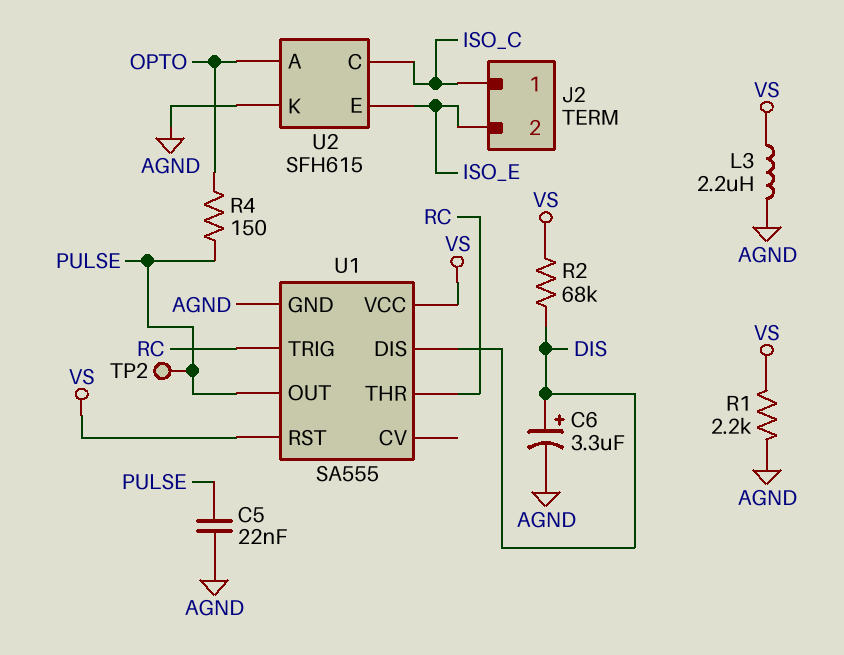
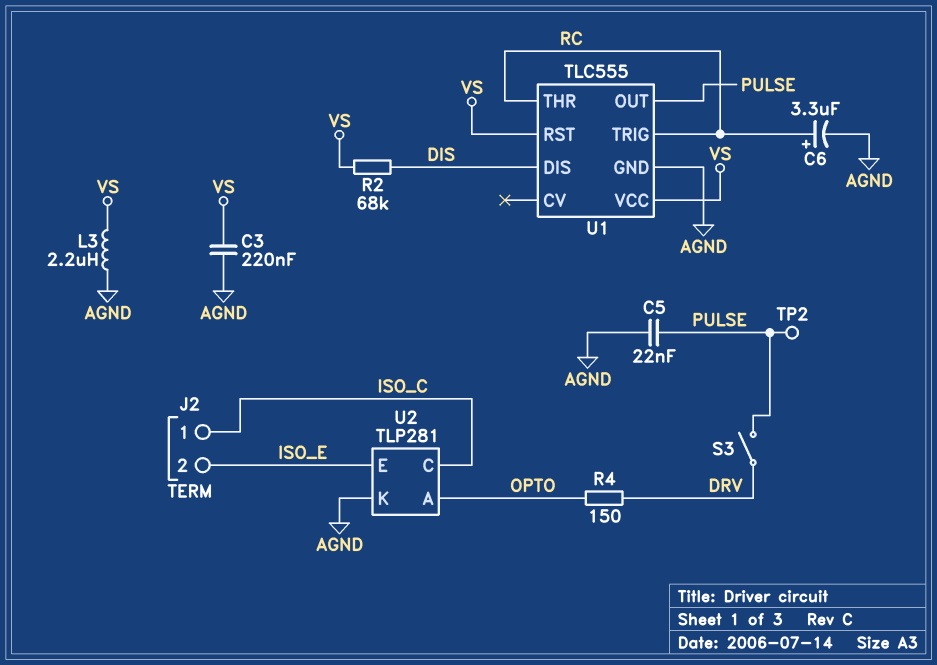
C3: none -> 220nF (AGND, VS)
C6: 3.3uF (plus DIS, minus AGND) -> 3.3uF (plus RC, minus AGND)
R1: 2.2k (AGND, VS) -> none
R4: 150 (OPTO, PULSE) -> 150 (DRV, OPTO)
S3: none -> switch (DRV, PULSE)
U1: SA555 -> TLC555
U2: SFH615 -> TLP281

